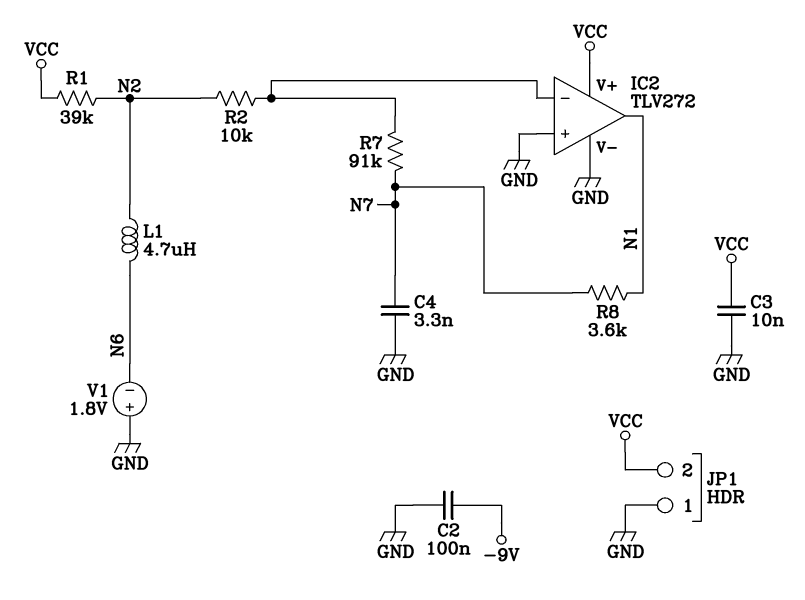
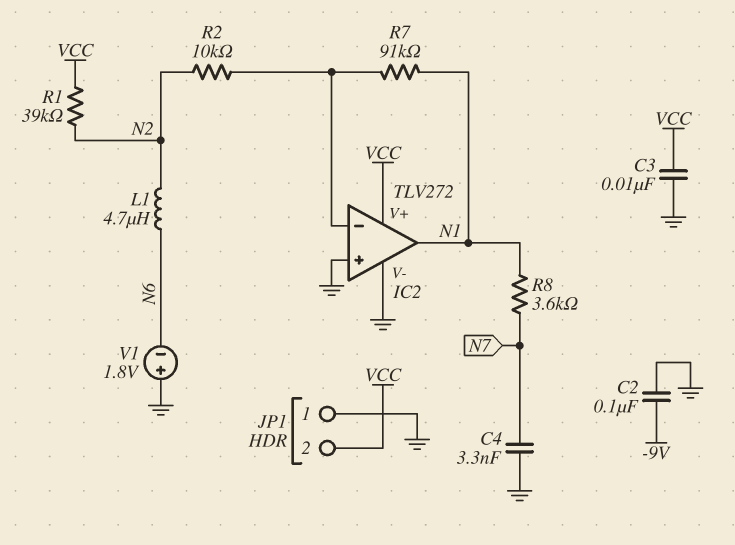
R7: 91k (IC2/in-, N7) -> 91k (IC2/in-, N1)

